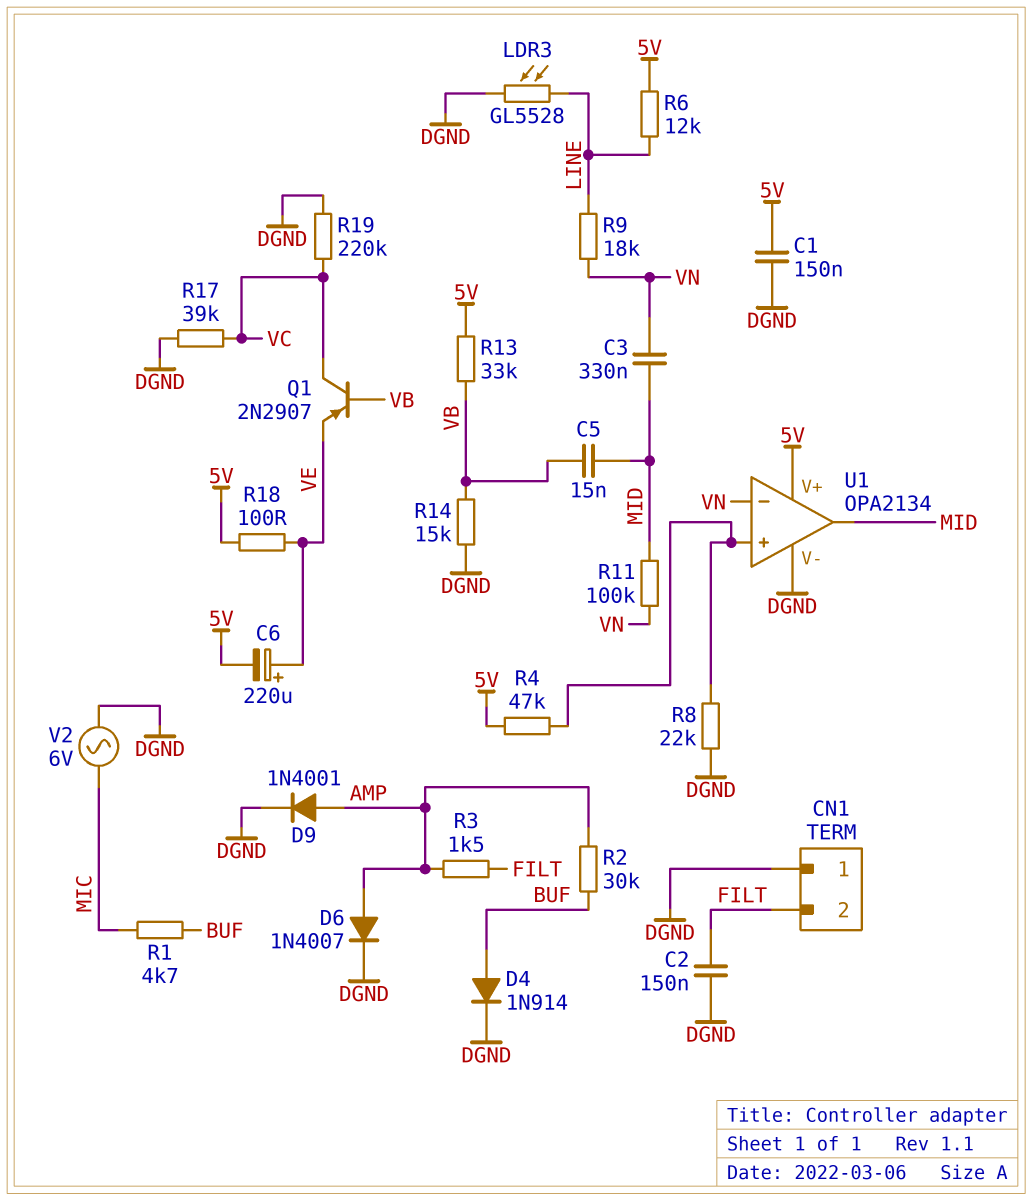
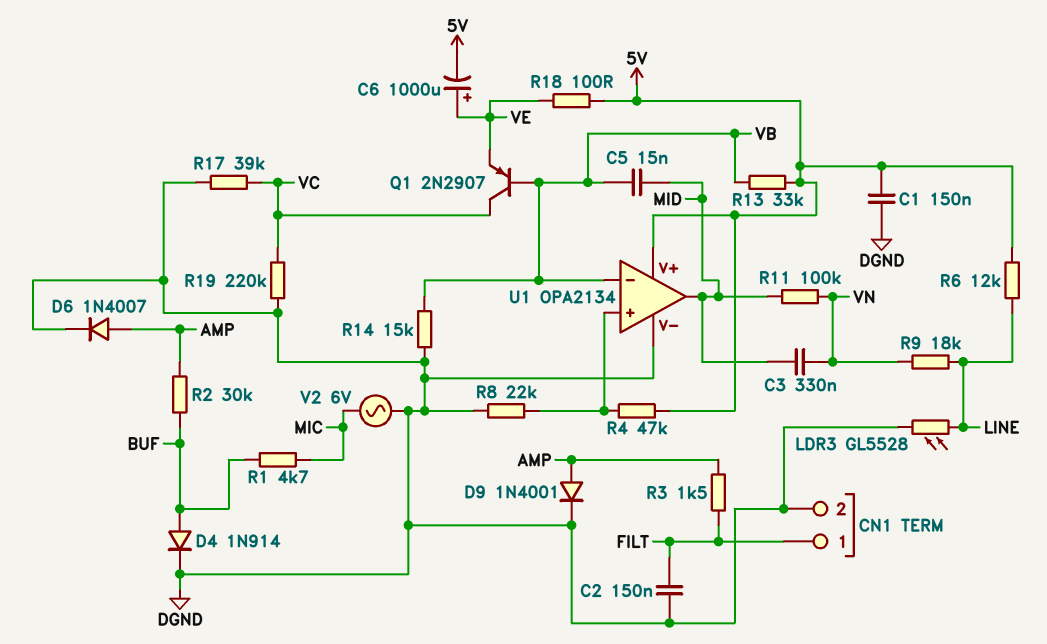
C6: 220uF (plus VE, minus 5V) -> 1000uF (plus VE, minus 5V)
CN1 pin 1: DGND -> FILT
CN1 pin 2: FILT -> DGND
U1 pin in-: VN -> VB

